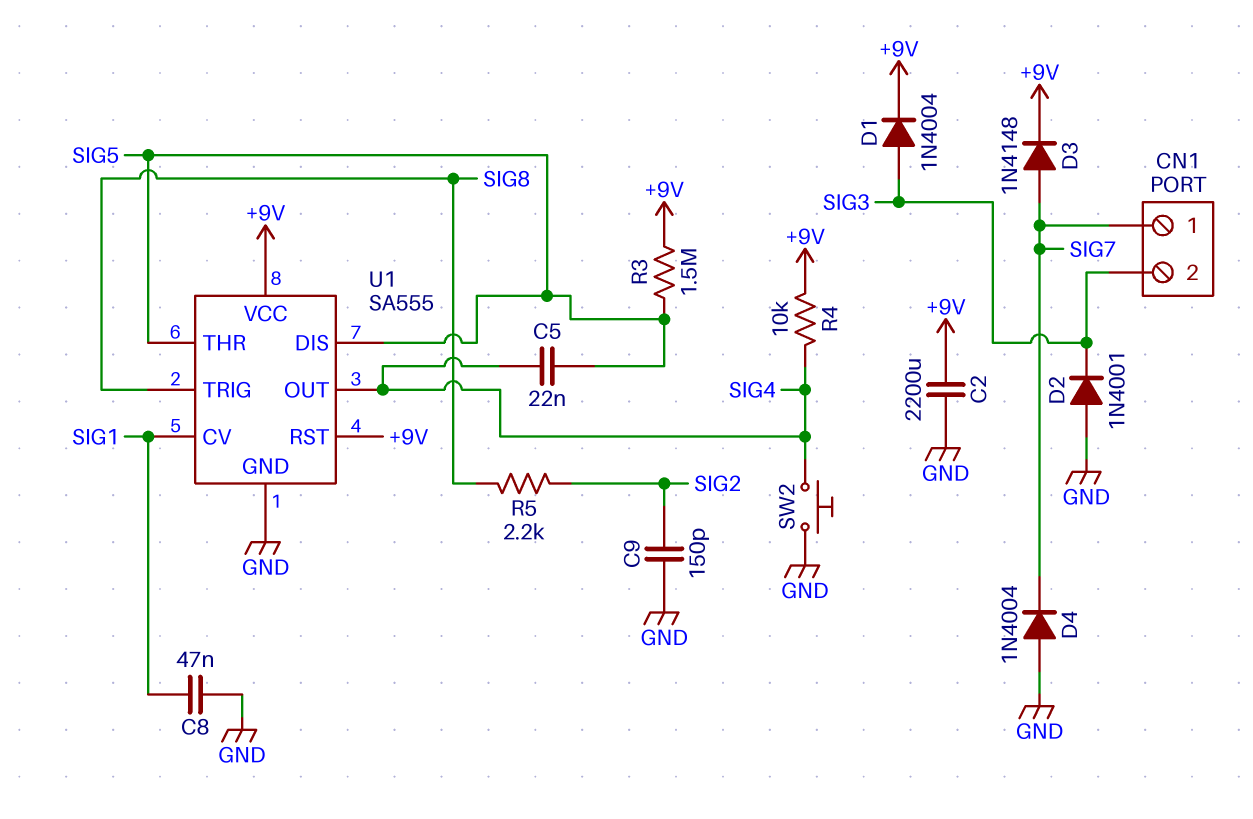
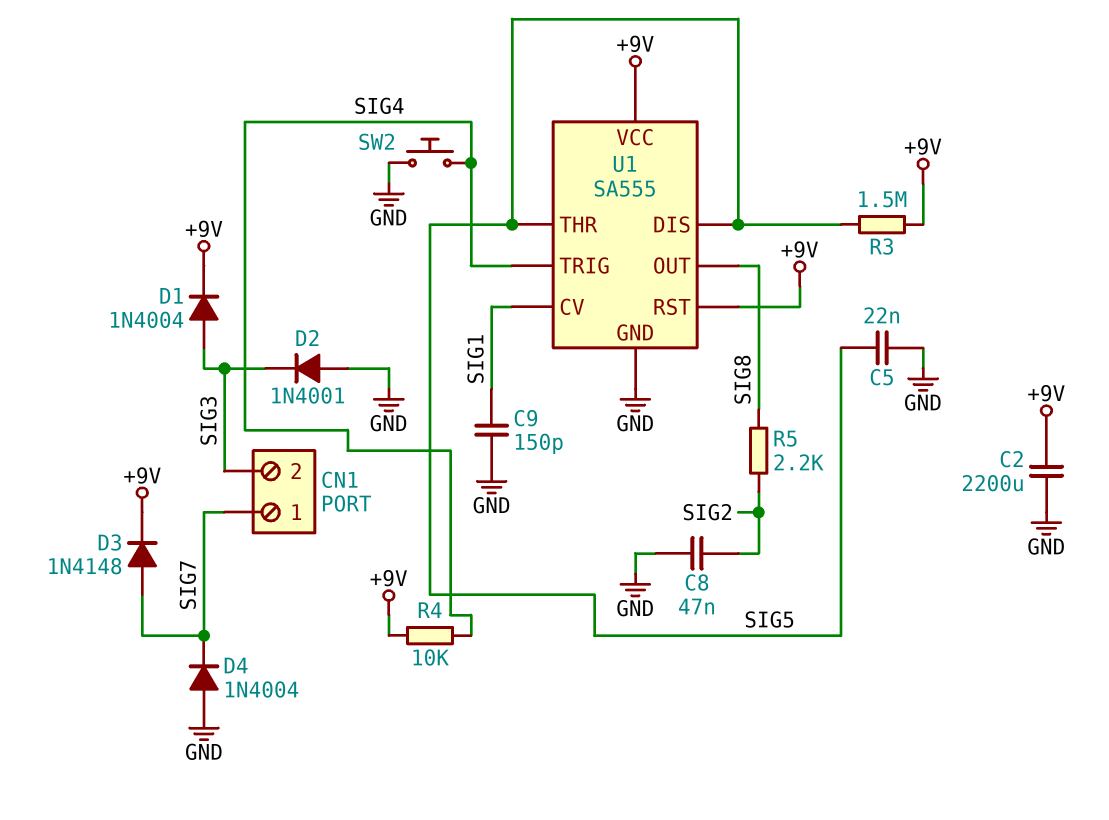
C5: 22nF (SIG4, SIG5) -> 22nF (GND, SIG5)
C8: 47nF (GND, SIG1) -> 47nF (GND, SIG2)
C9: 150pF (GND, SIG2) -> 150pF (GND, SIG1)
U1 pin OUT: SIG4 -> SIG8
U1 pin TRIG: SIG8 -> SIG4

